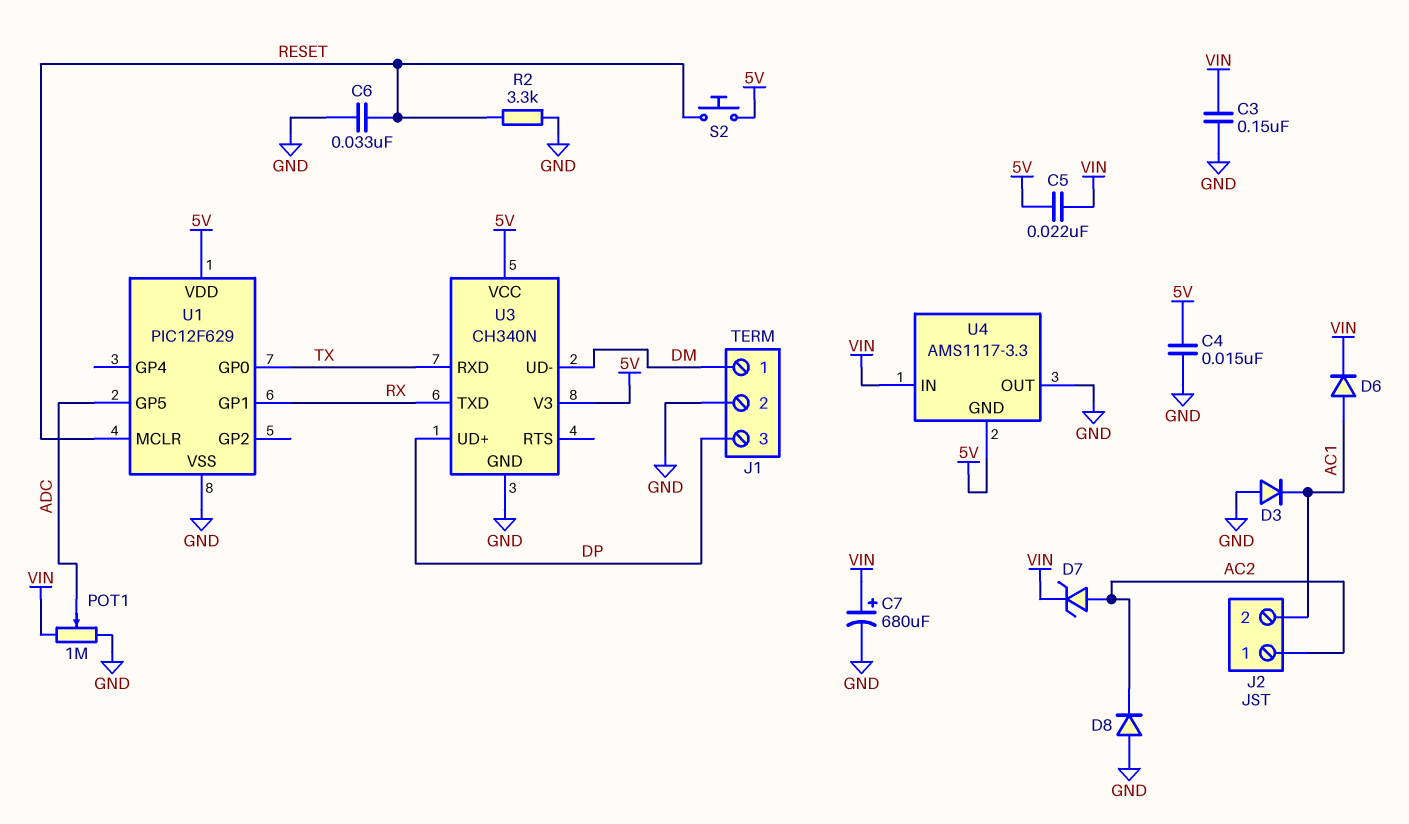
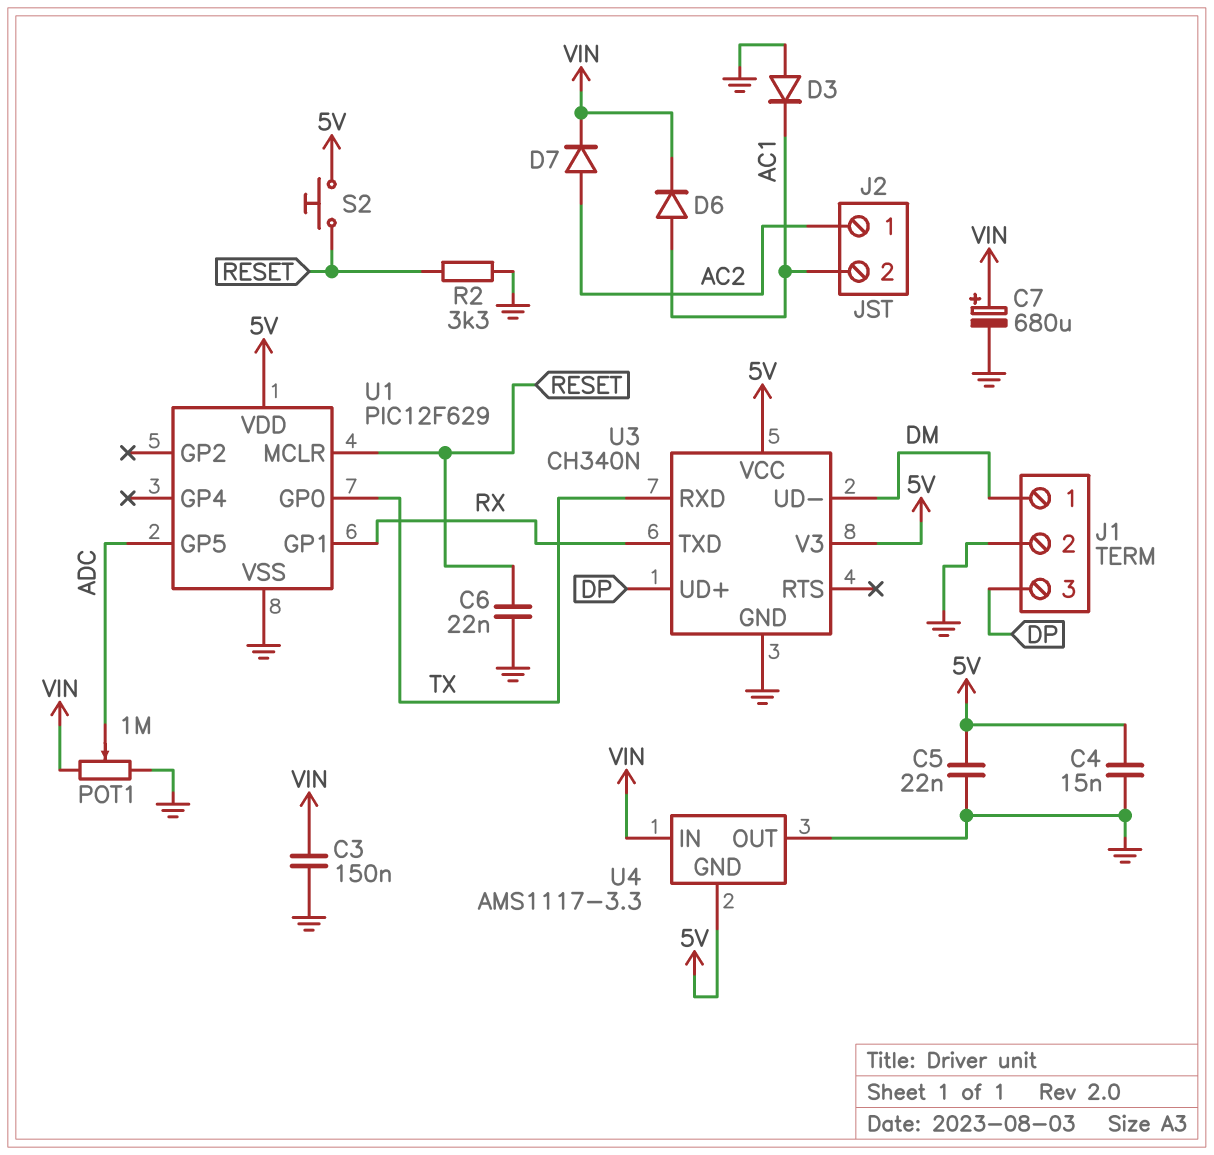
C5: 22nF (5V, VIN) -> 22nF (5V, GND)
C6: 33nF (GND, RESET) -> 22nF (GND, RESET)
D7: zener (A AC2, K VIN) -> diode (A AC2, K VIN)
D8: diode (A GND, K AC2) -> none

